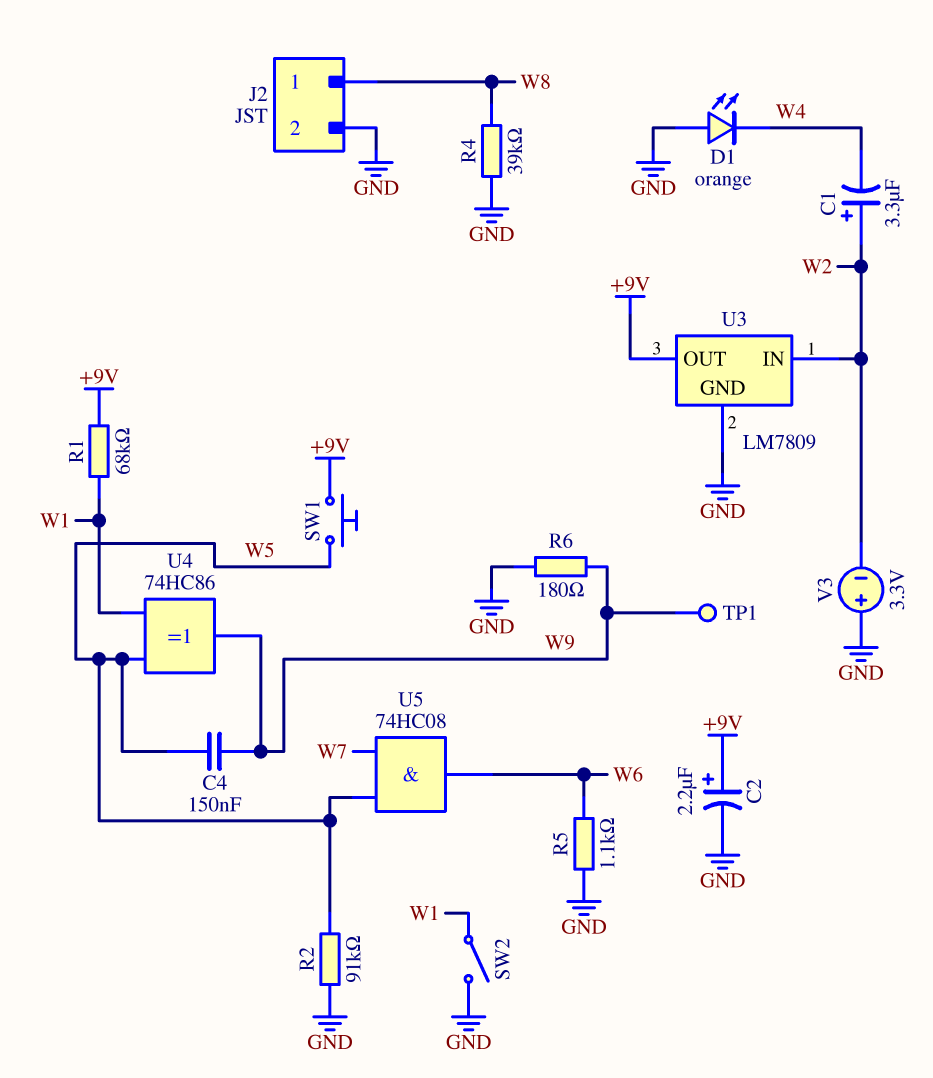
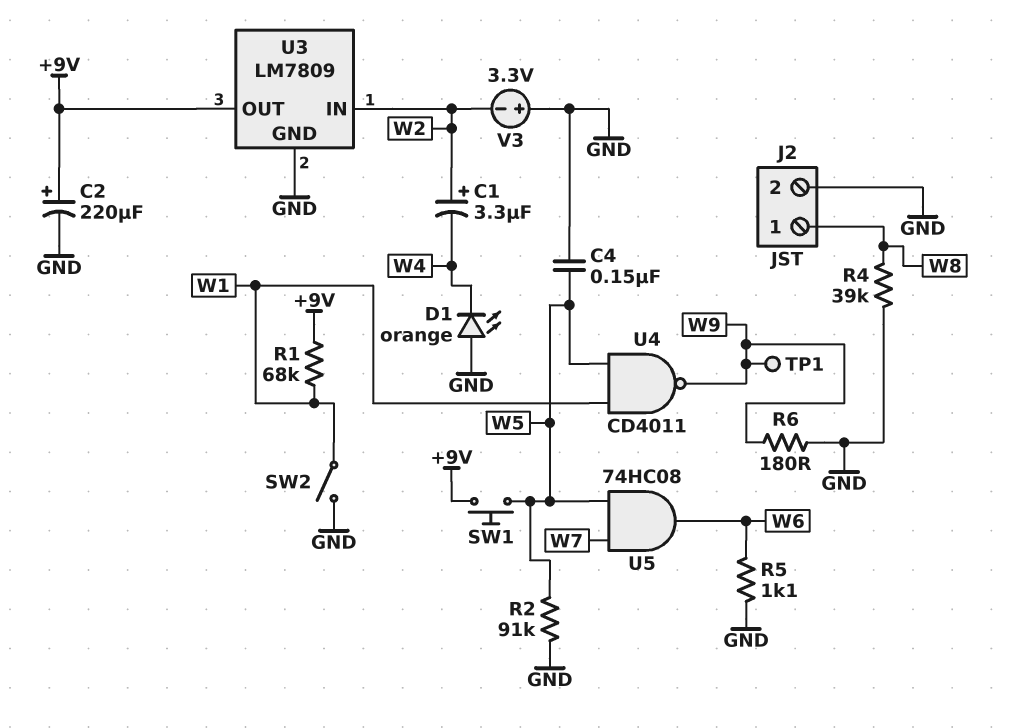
C2: 2.2uF (plus +9V, minus GND) -> 220uF (plus +9V, minus GND)
C4: 150nF (W5, W9) -> 150nF (GND, W5)
U4: XOR 74HC86 (in W1, in W5, out W9) -> NAND CD4011 (in W1, in W5, out W9)

